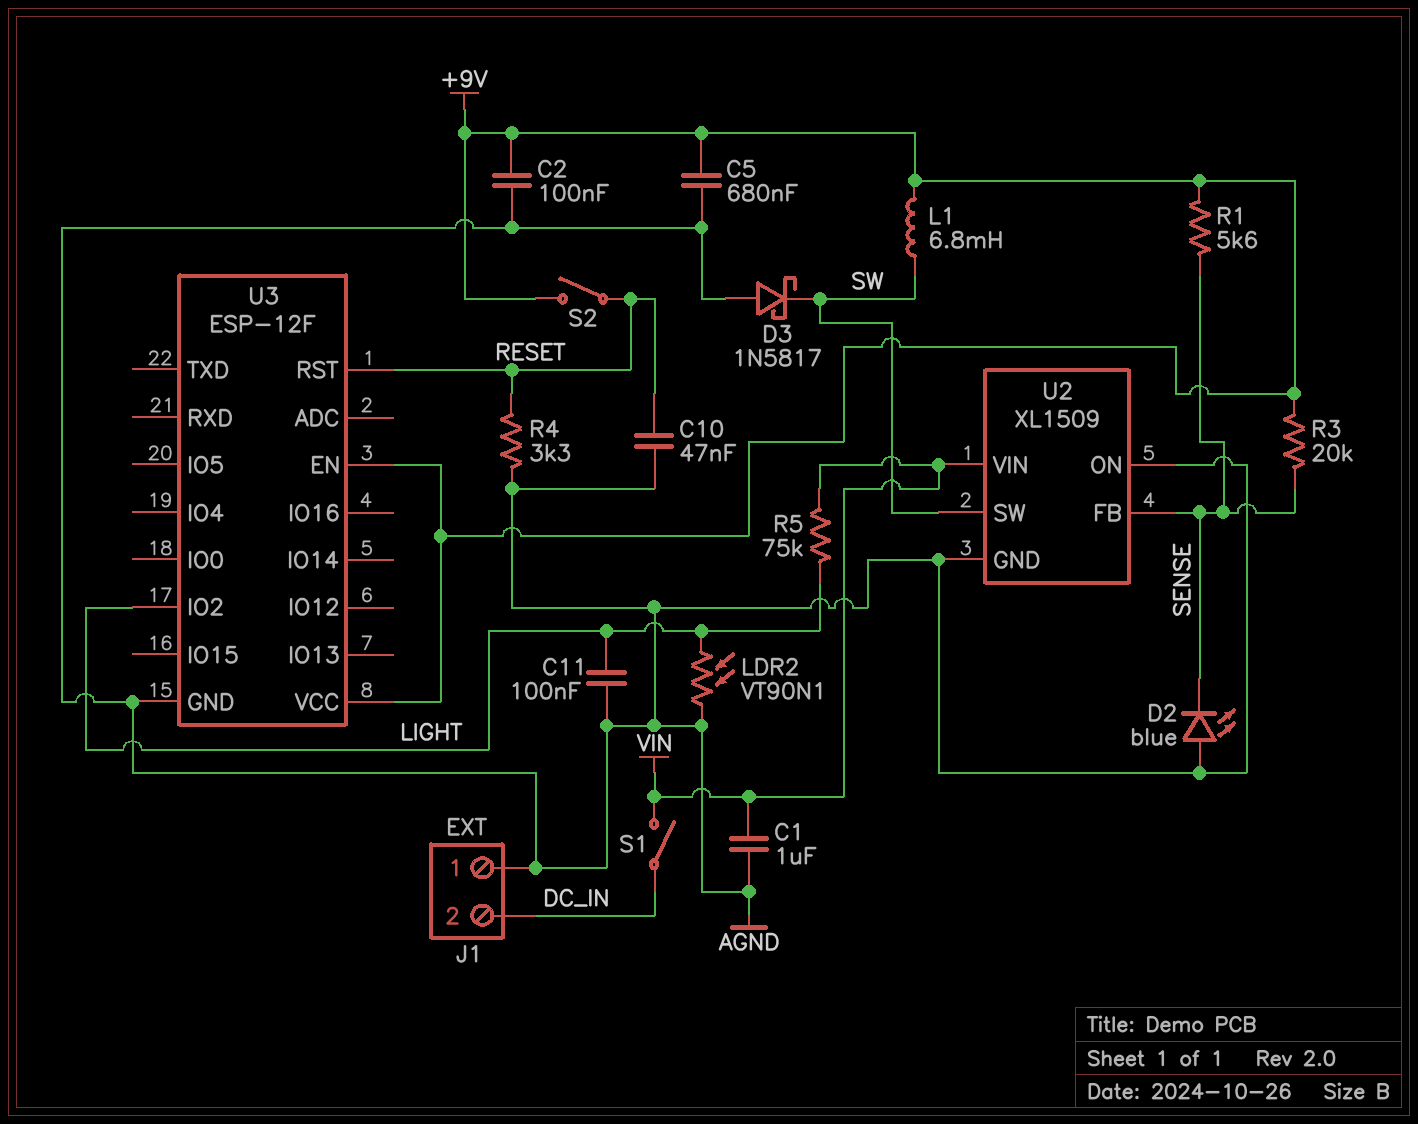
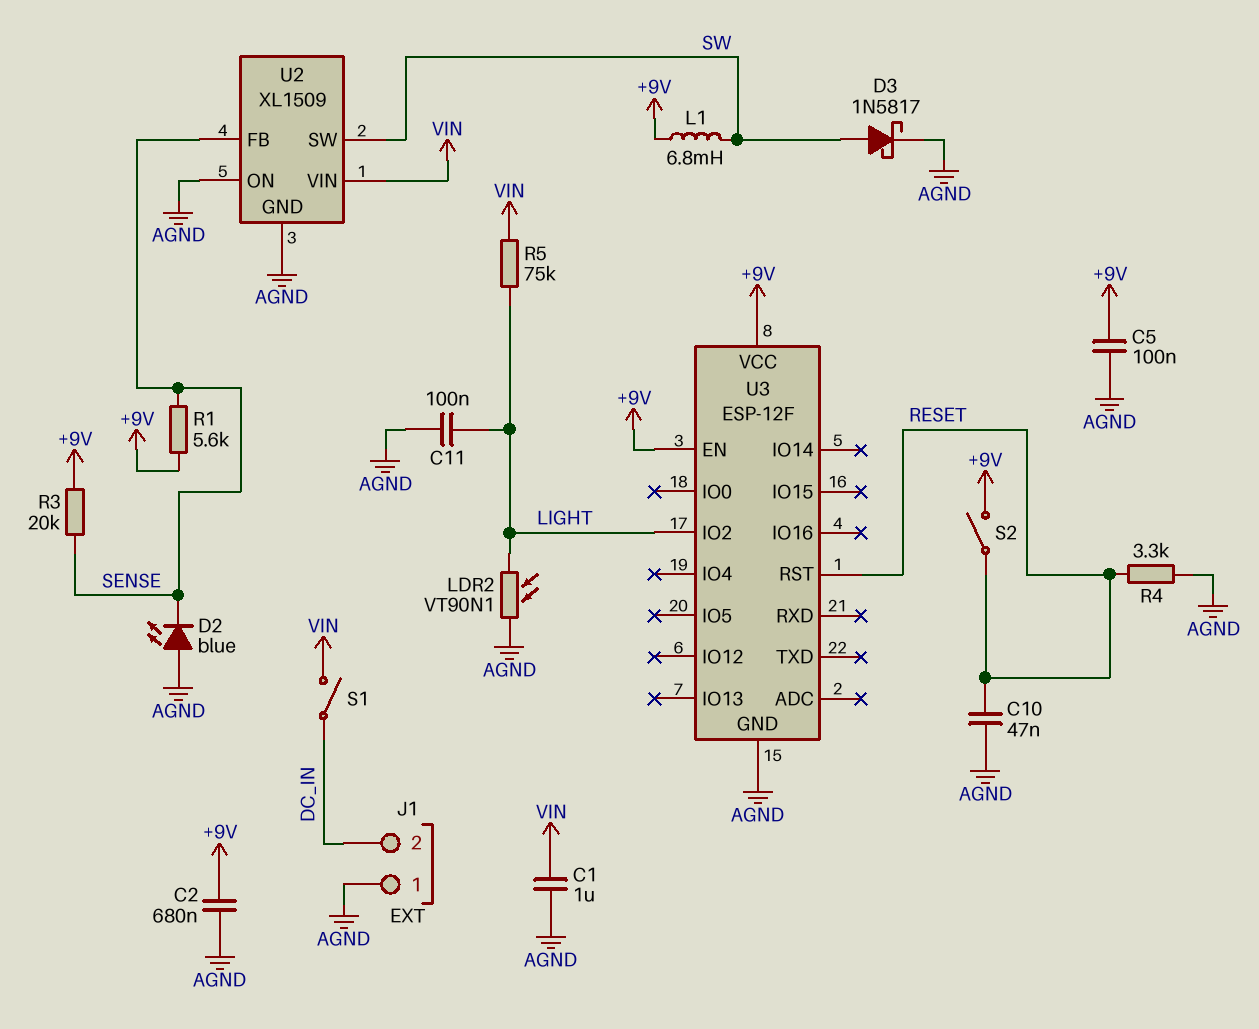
C2: 100nF (+9V, AGND) -> 680nF (+9V, AGND)
C5: 680nF (+9V, AGND) -> 100nF (+9V, AGND)
D3: schottky 1N5817 (A AGND, K SW) -> schottky 1N5817 (A SW, K AGND)

